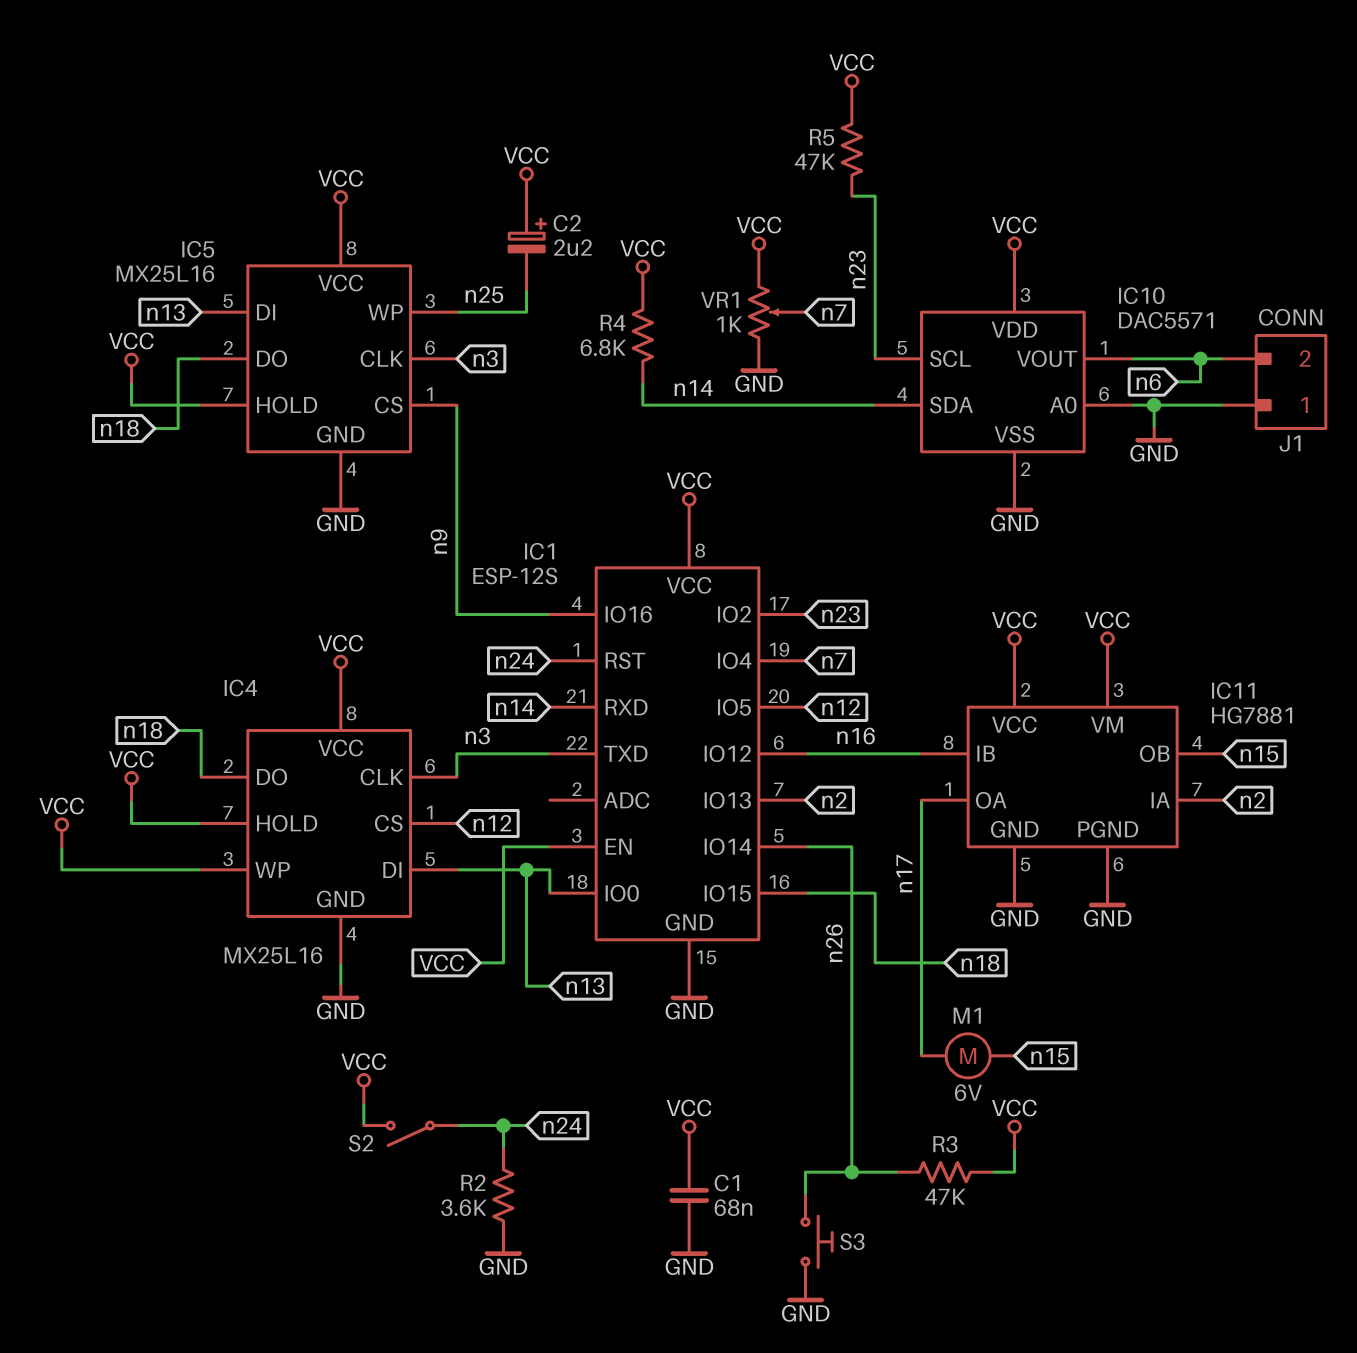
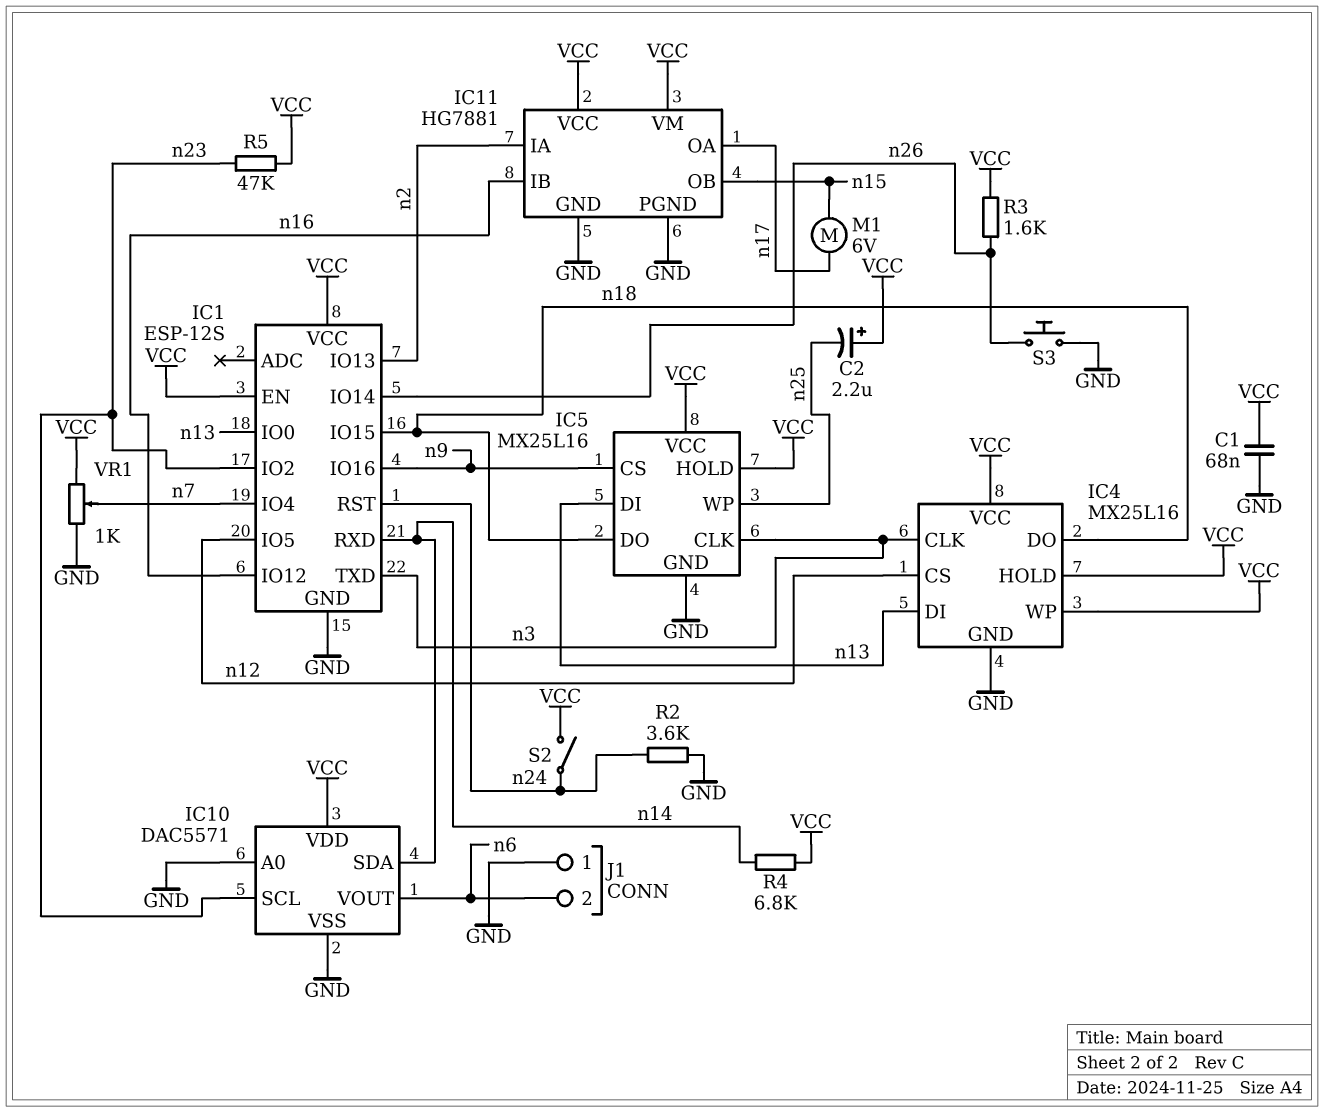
R3: 47k (VCC, n26) -> 1.6k (VCC, n26)

